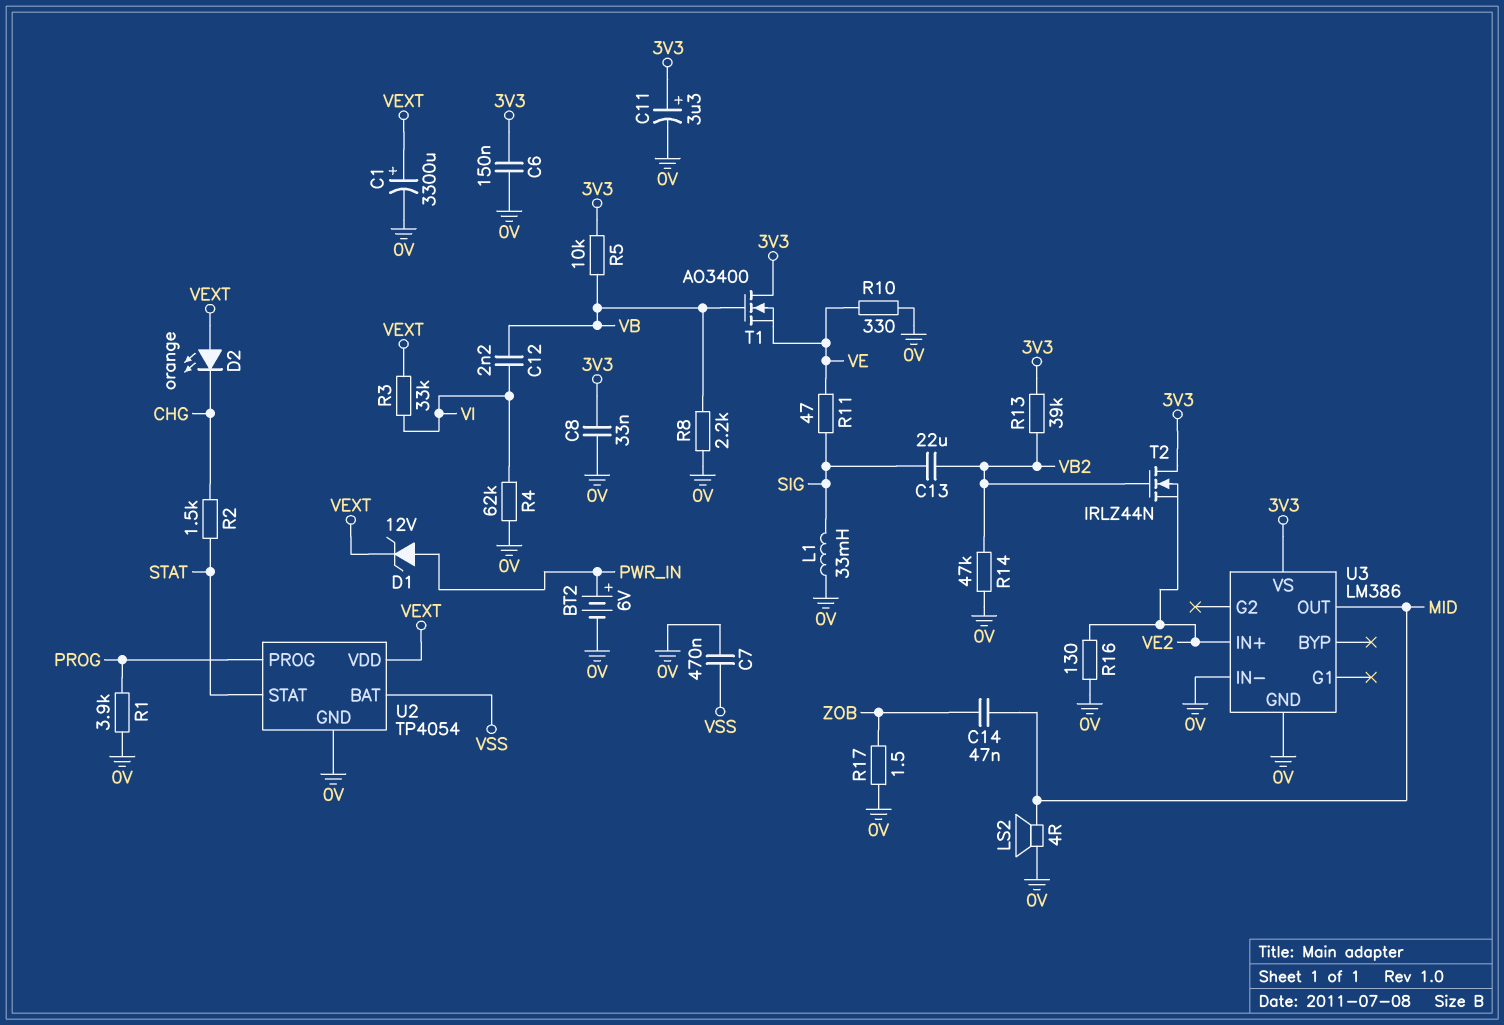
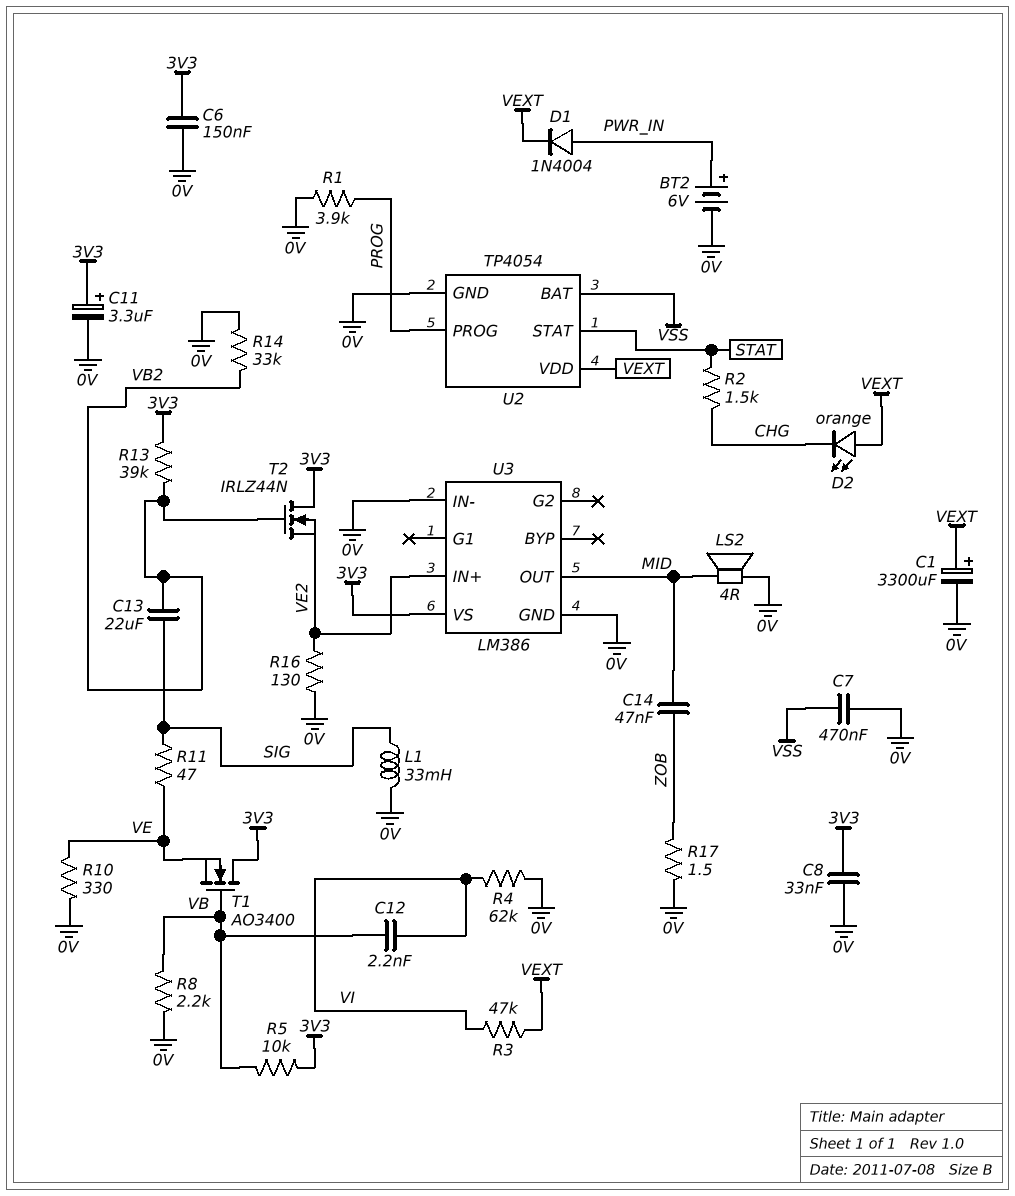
D1: zener 12V (A PWR_IN, K VEXT) -> diode 1N4004 (A PWR_IN, K VEXT)
R3: 33k (VEXT, VI) -> 47k (VEXT, VI)
R14: 47k (0V, VB2) -> 33k (0V, VB2)

